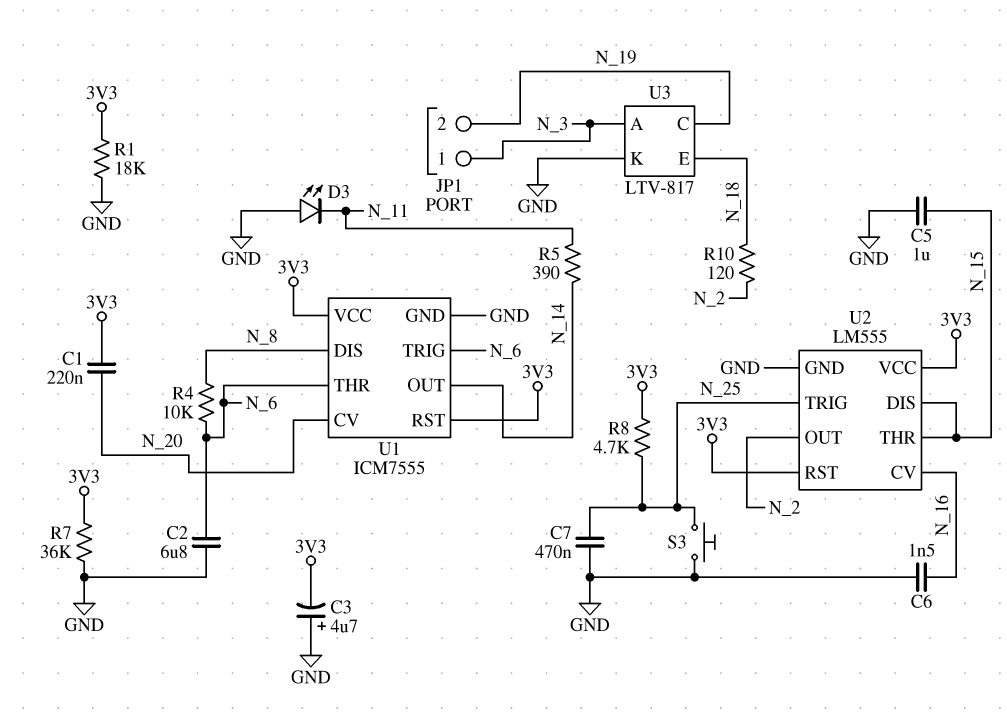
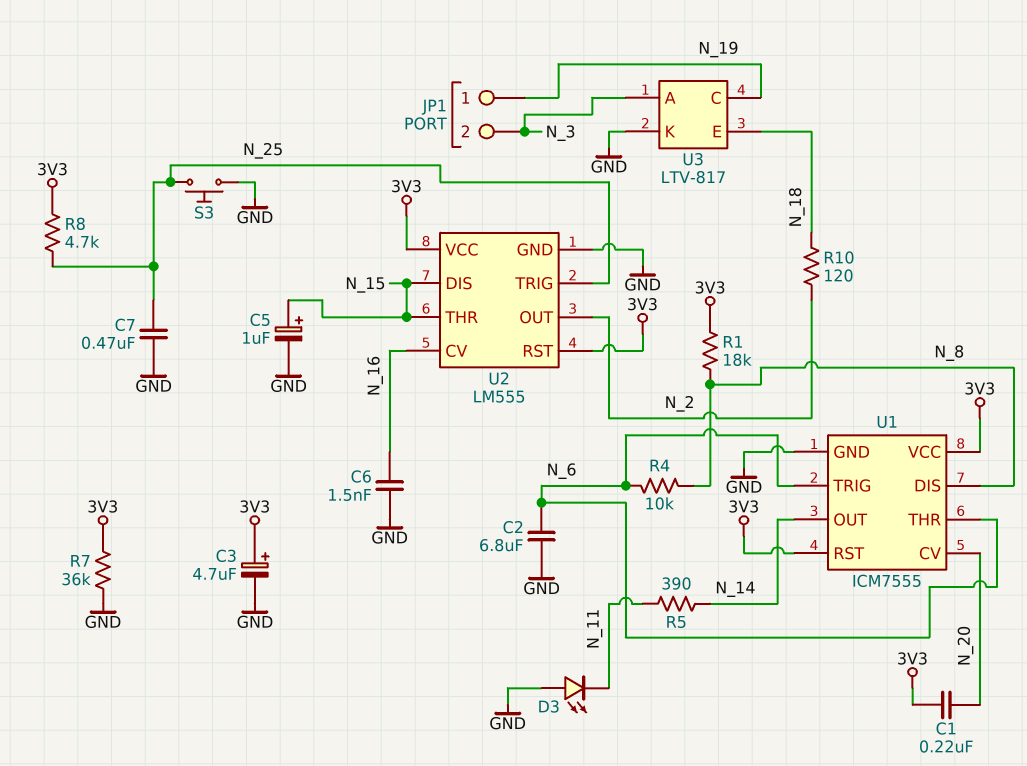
C3: 4.7uF (plus GND, minus 3V3) -> 4.7uF (plus 3V3, minus GND)
C5: 1uF (GND, N_15) -> 1uF (plus N_15, minus GND)
JP1 pin 1: N_3 -> N_19
JP1 pin 2: N_19 -> N_3
R1: 18k (3V3, GND) -> 18k (3V3, N_8)

